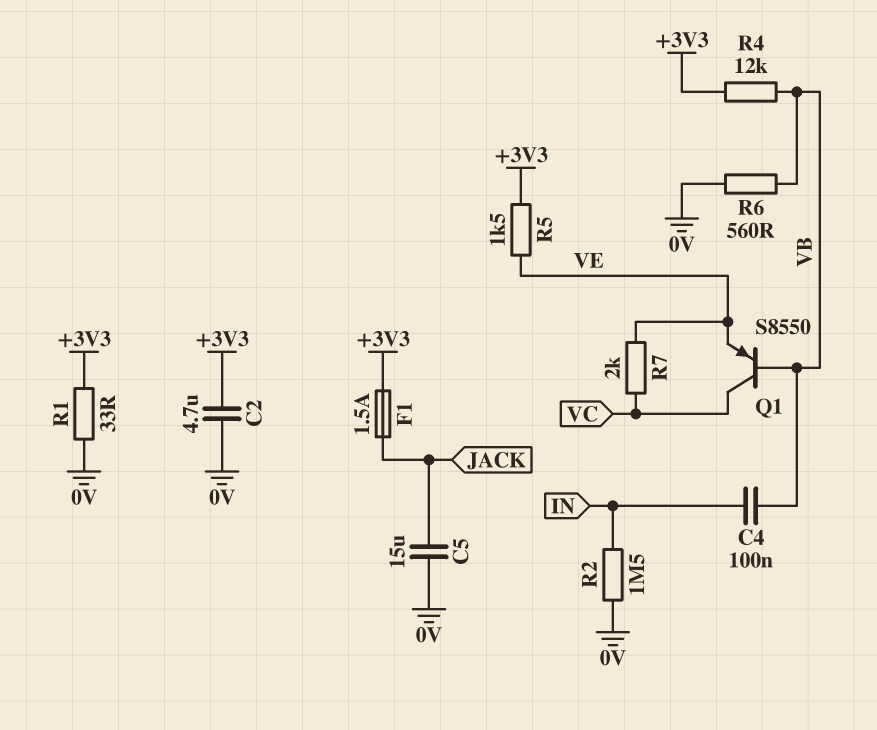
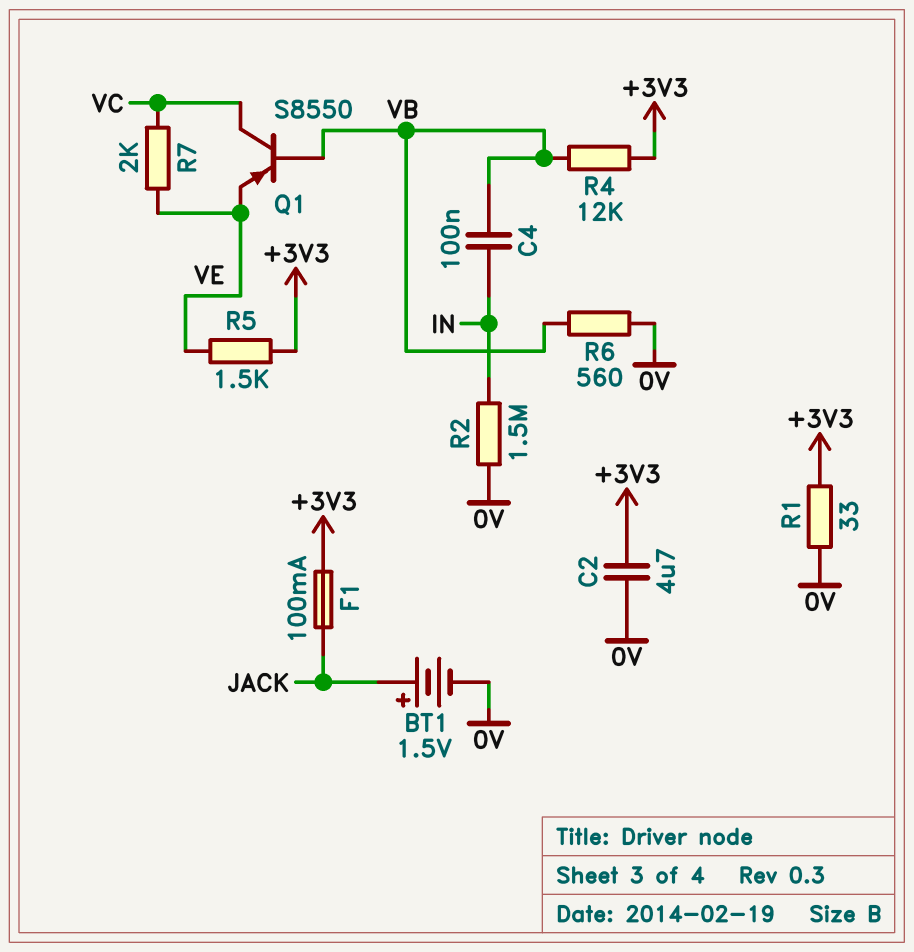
BT1: none -> 1.5V (plus JACK, minus 0V)
C5: 15uF (0V, JACK) -> none
F1: 1.5A (+3V3, JACK) -> 100mA (+3V3, JACK)

